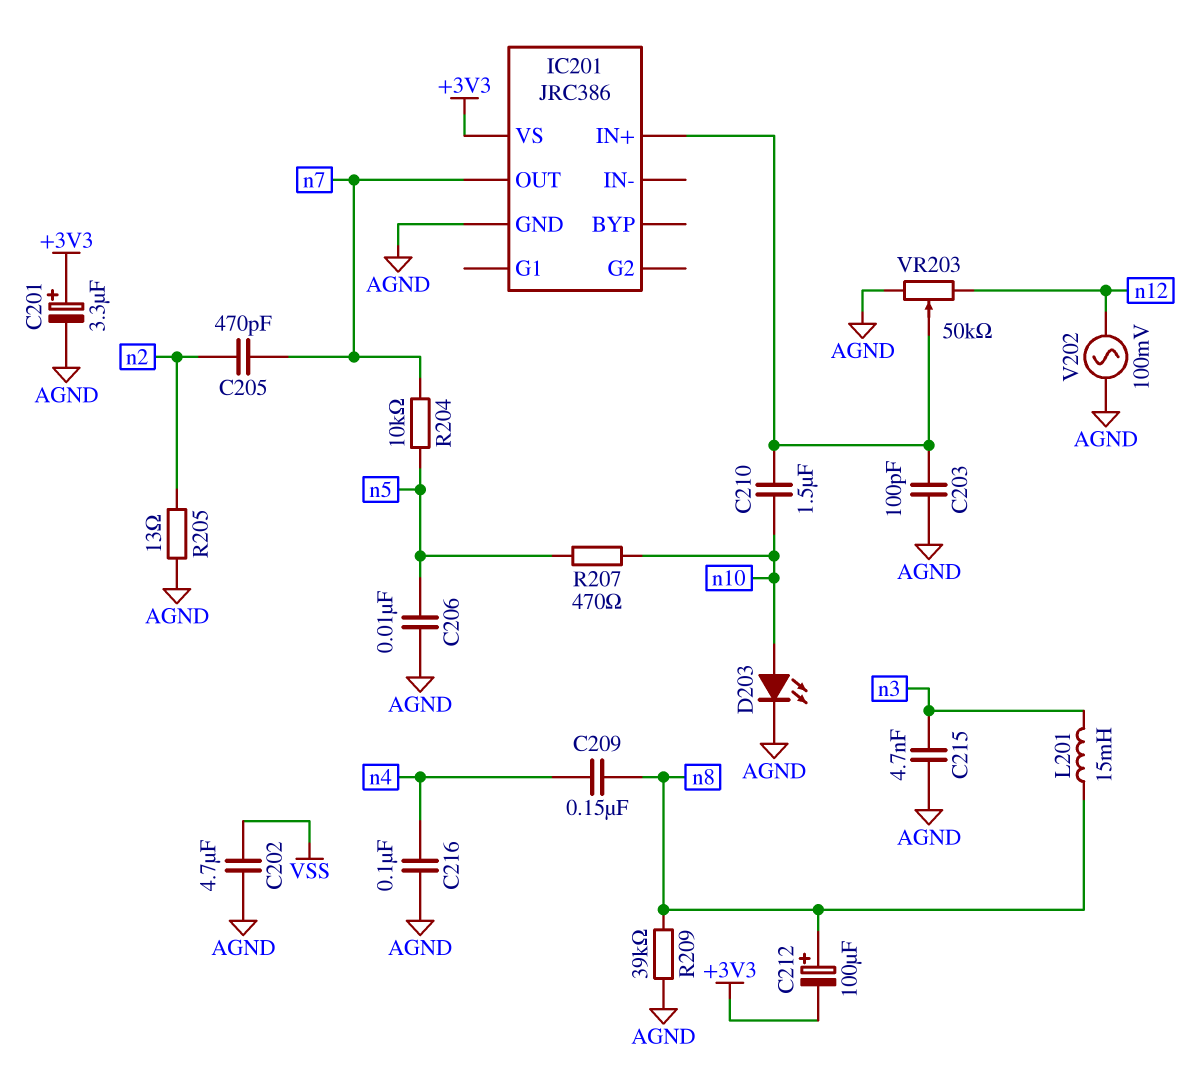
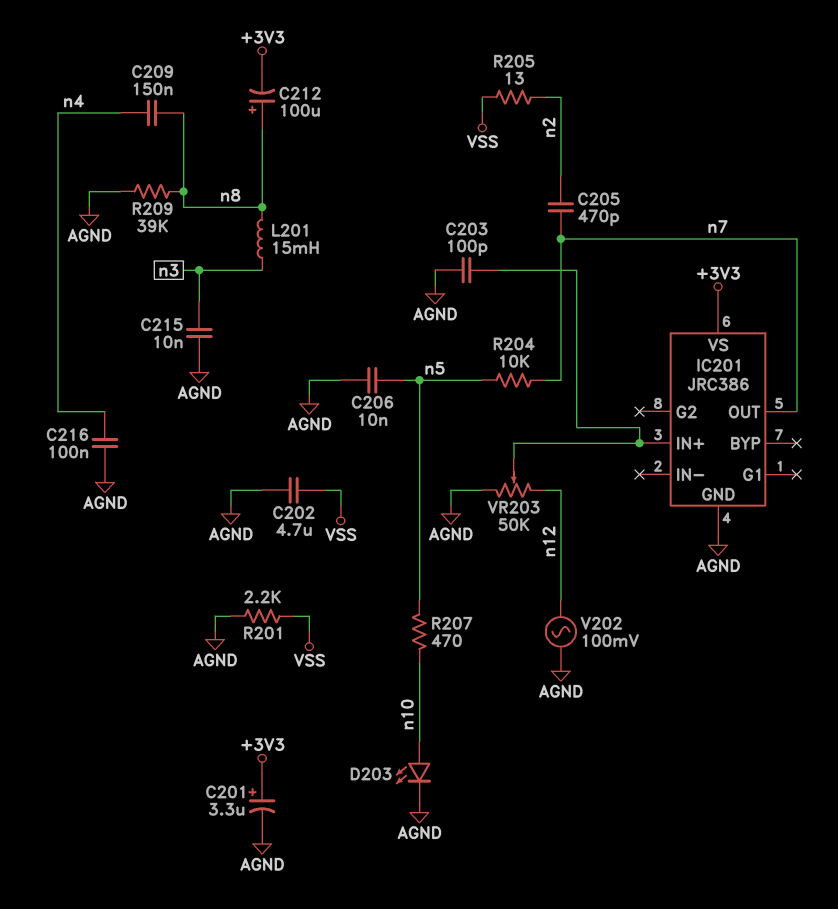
C210: 1.5uF (IC201/IN+, n10) -> none
C215: 4.7nF (AGND, n3) -> 10nF (AGND, n3)
R201: none -> 2.2k (AGND, VSS)
R205: 13 (AGND, n2) -> 13 (VSS, n2)

